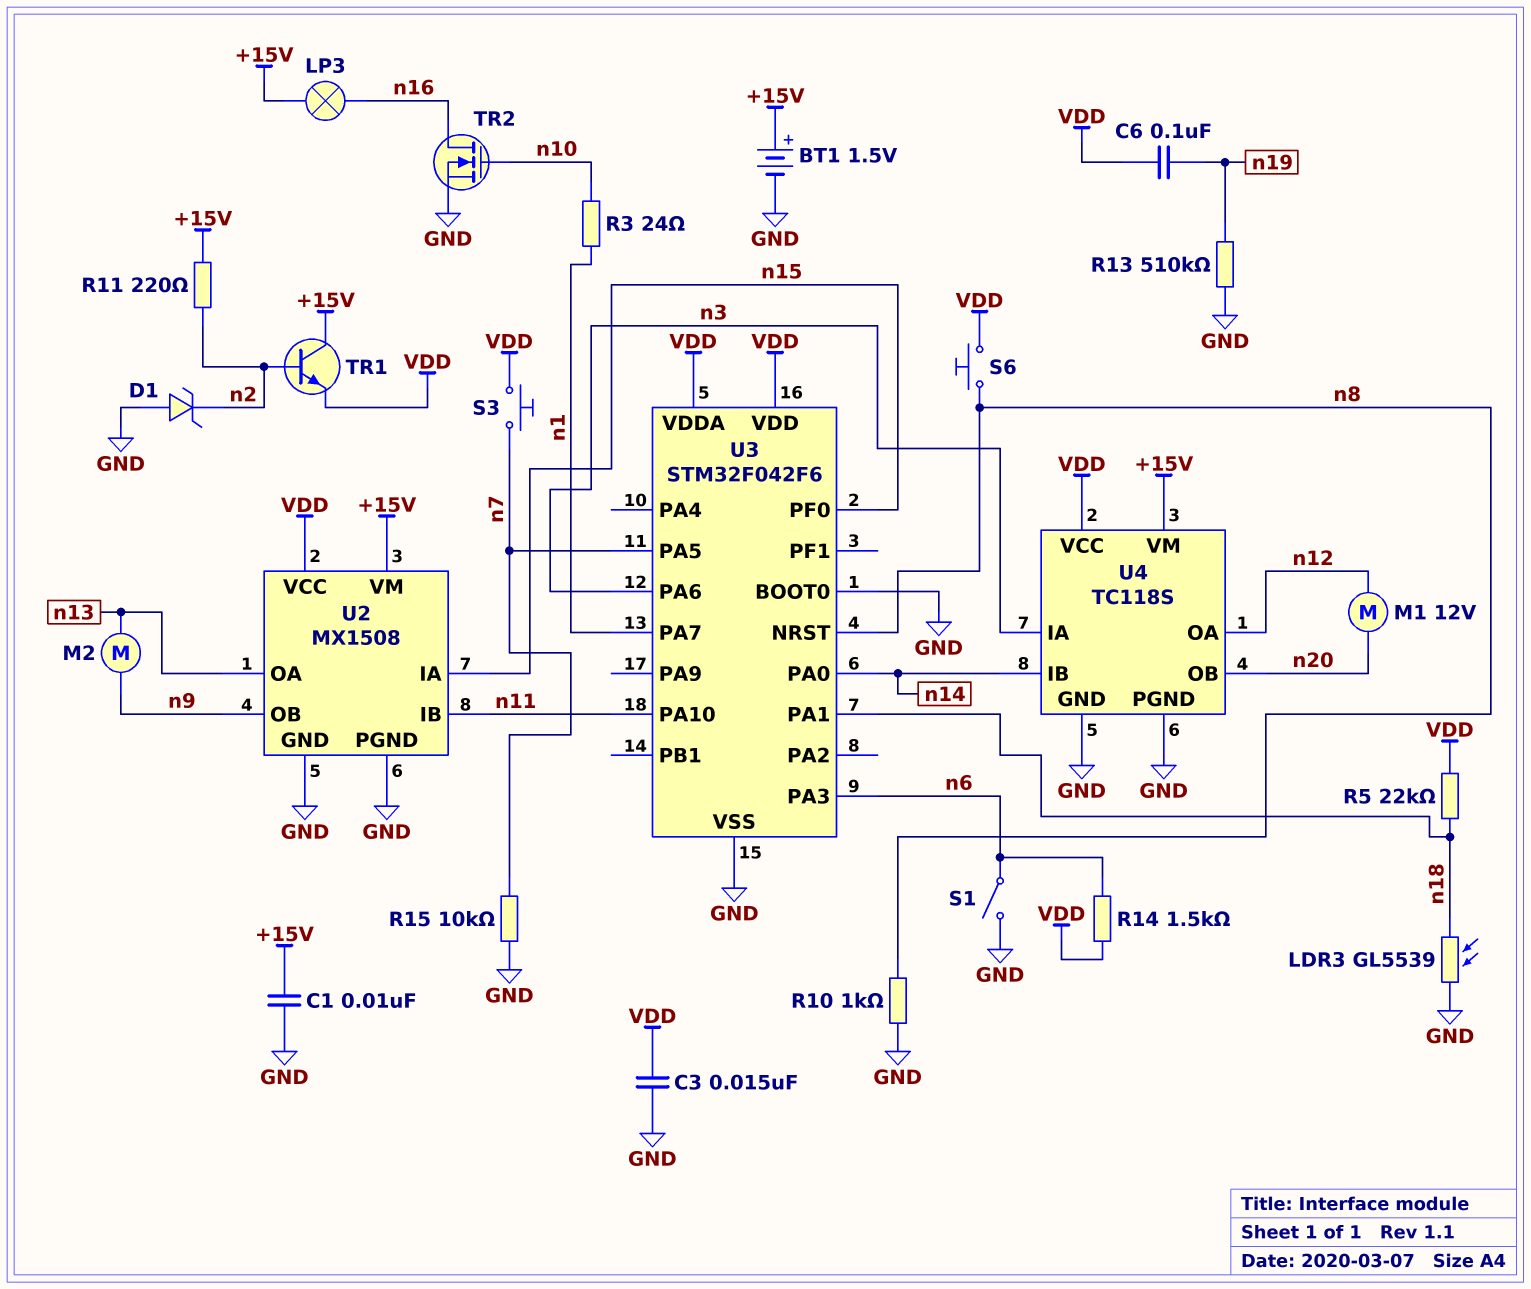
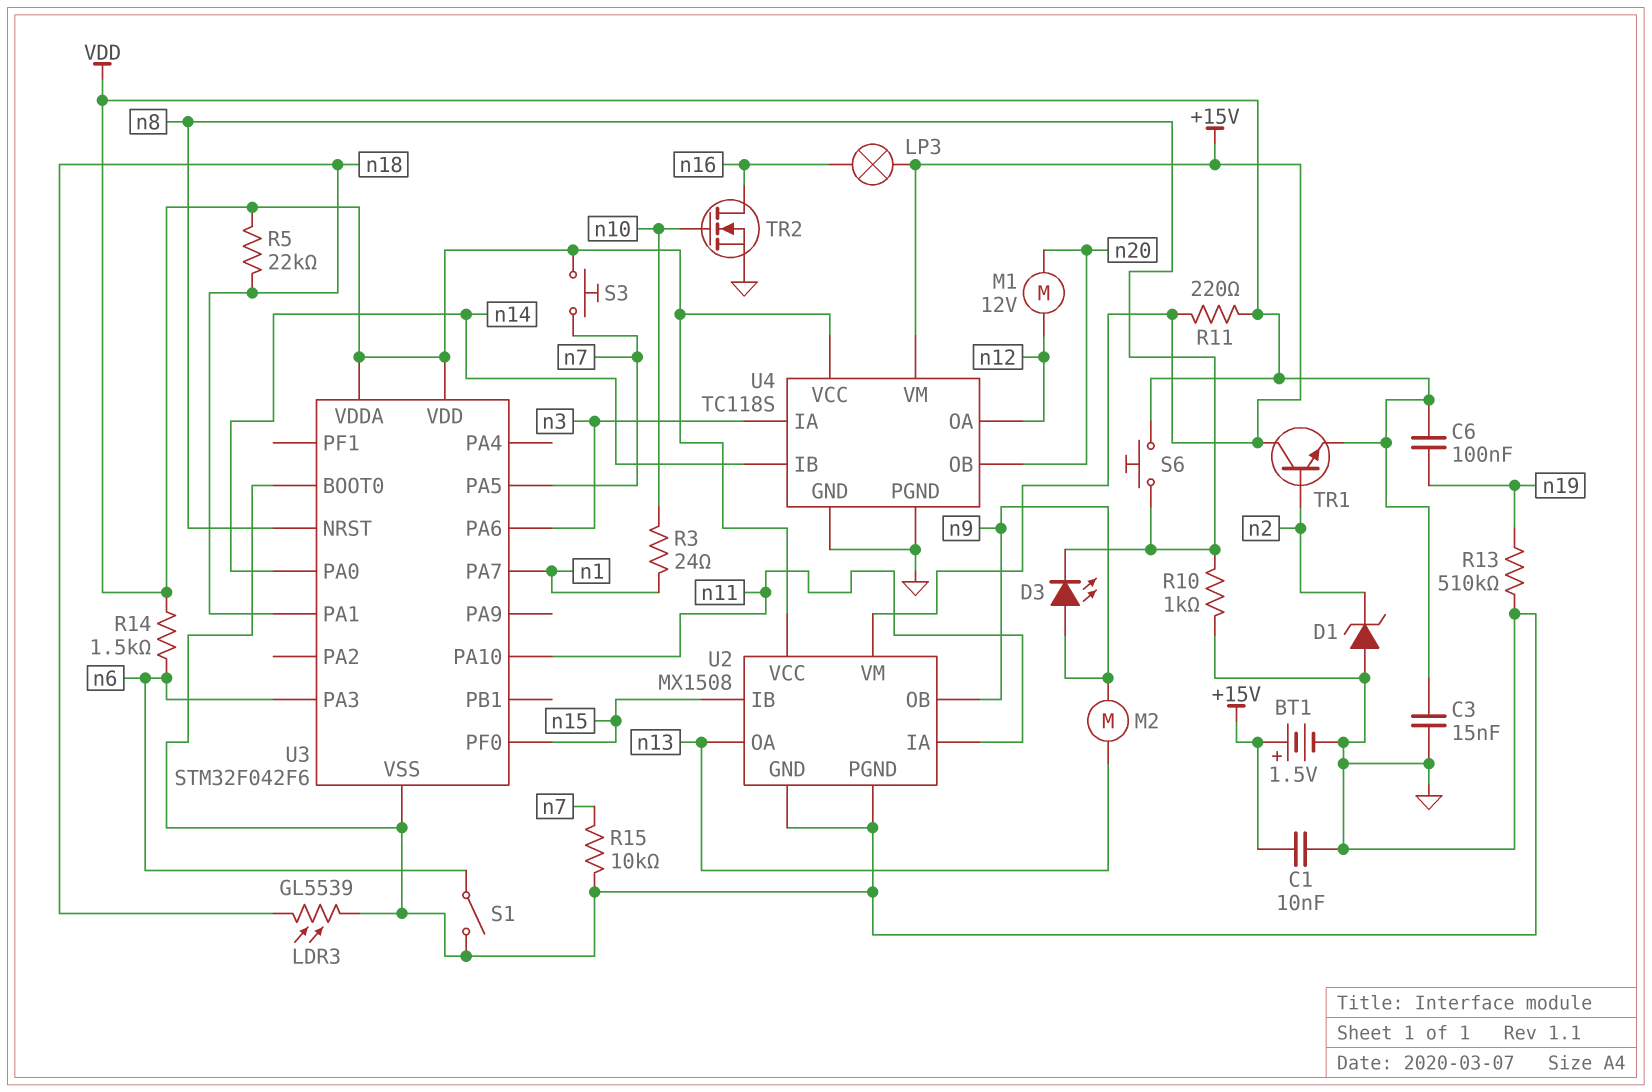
D3: none -> LED (A n9, K n8)
R11: 220 (+15V, n2) -> 220 (+15V, VDD)
U2 pin IA: n15 -> n11
U2 pin IB: n11 -> n15

